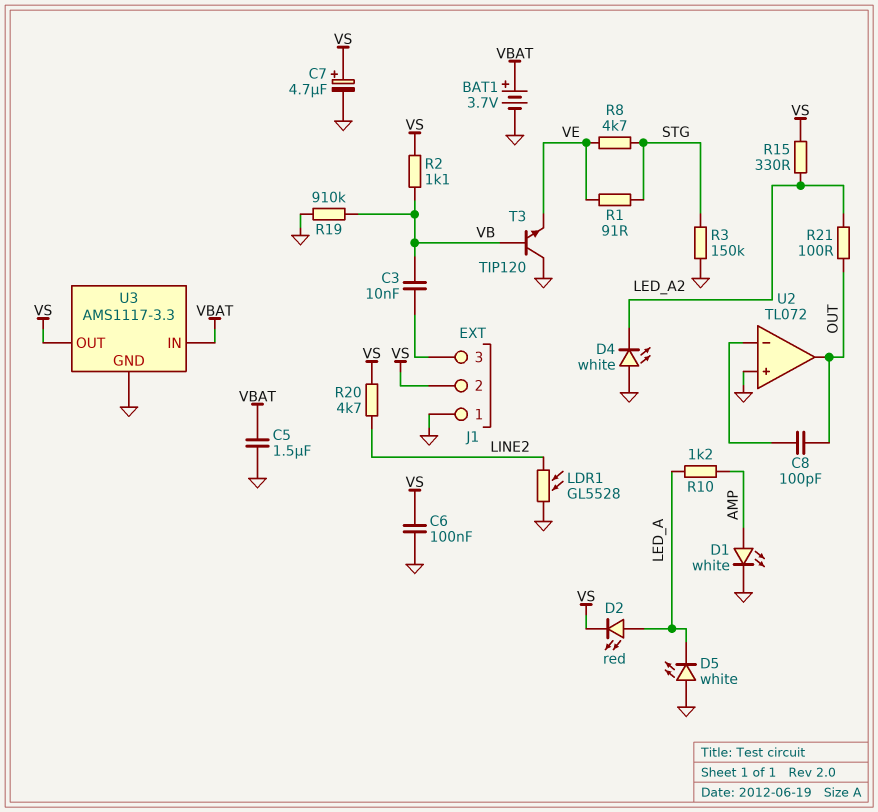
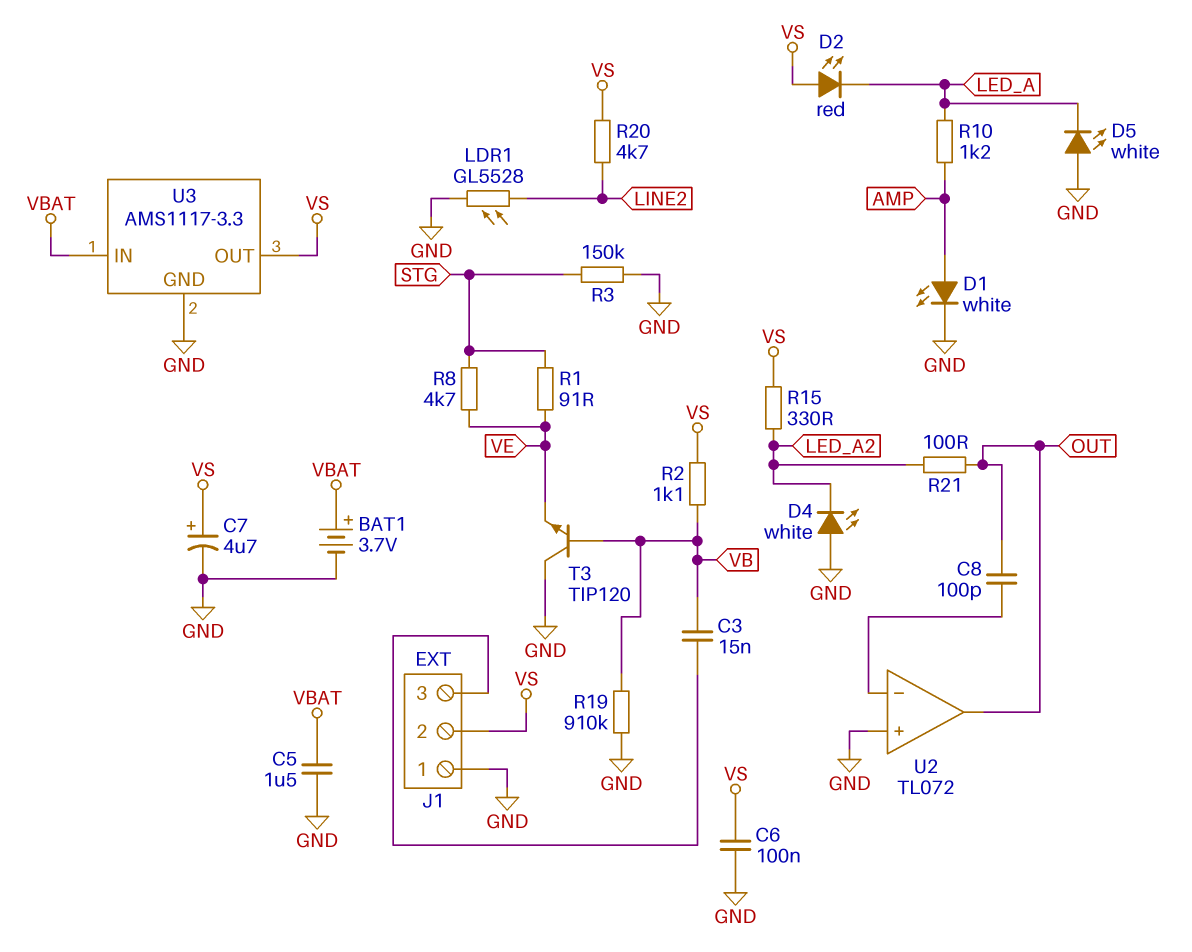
C3: 10nF (J1/3, VB) -> 15nF (J1/3, VB)
D2: LED red (A LED_A, K VS) -> LED red (A VS, K LED_A)

